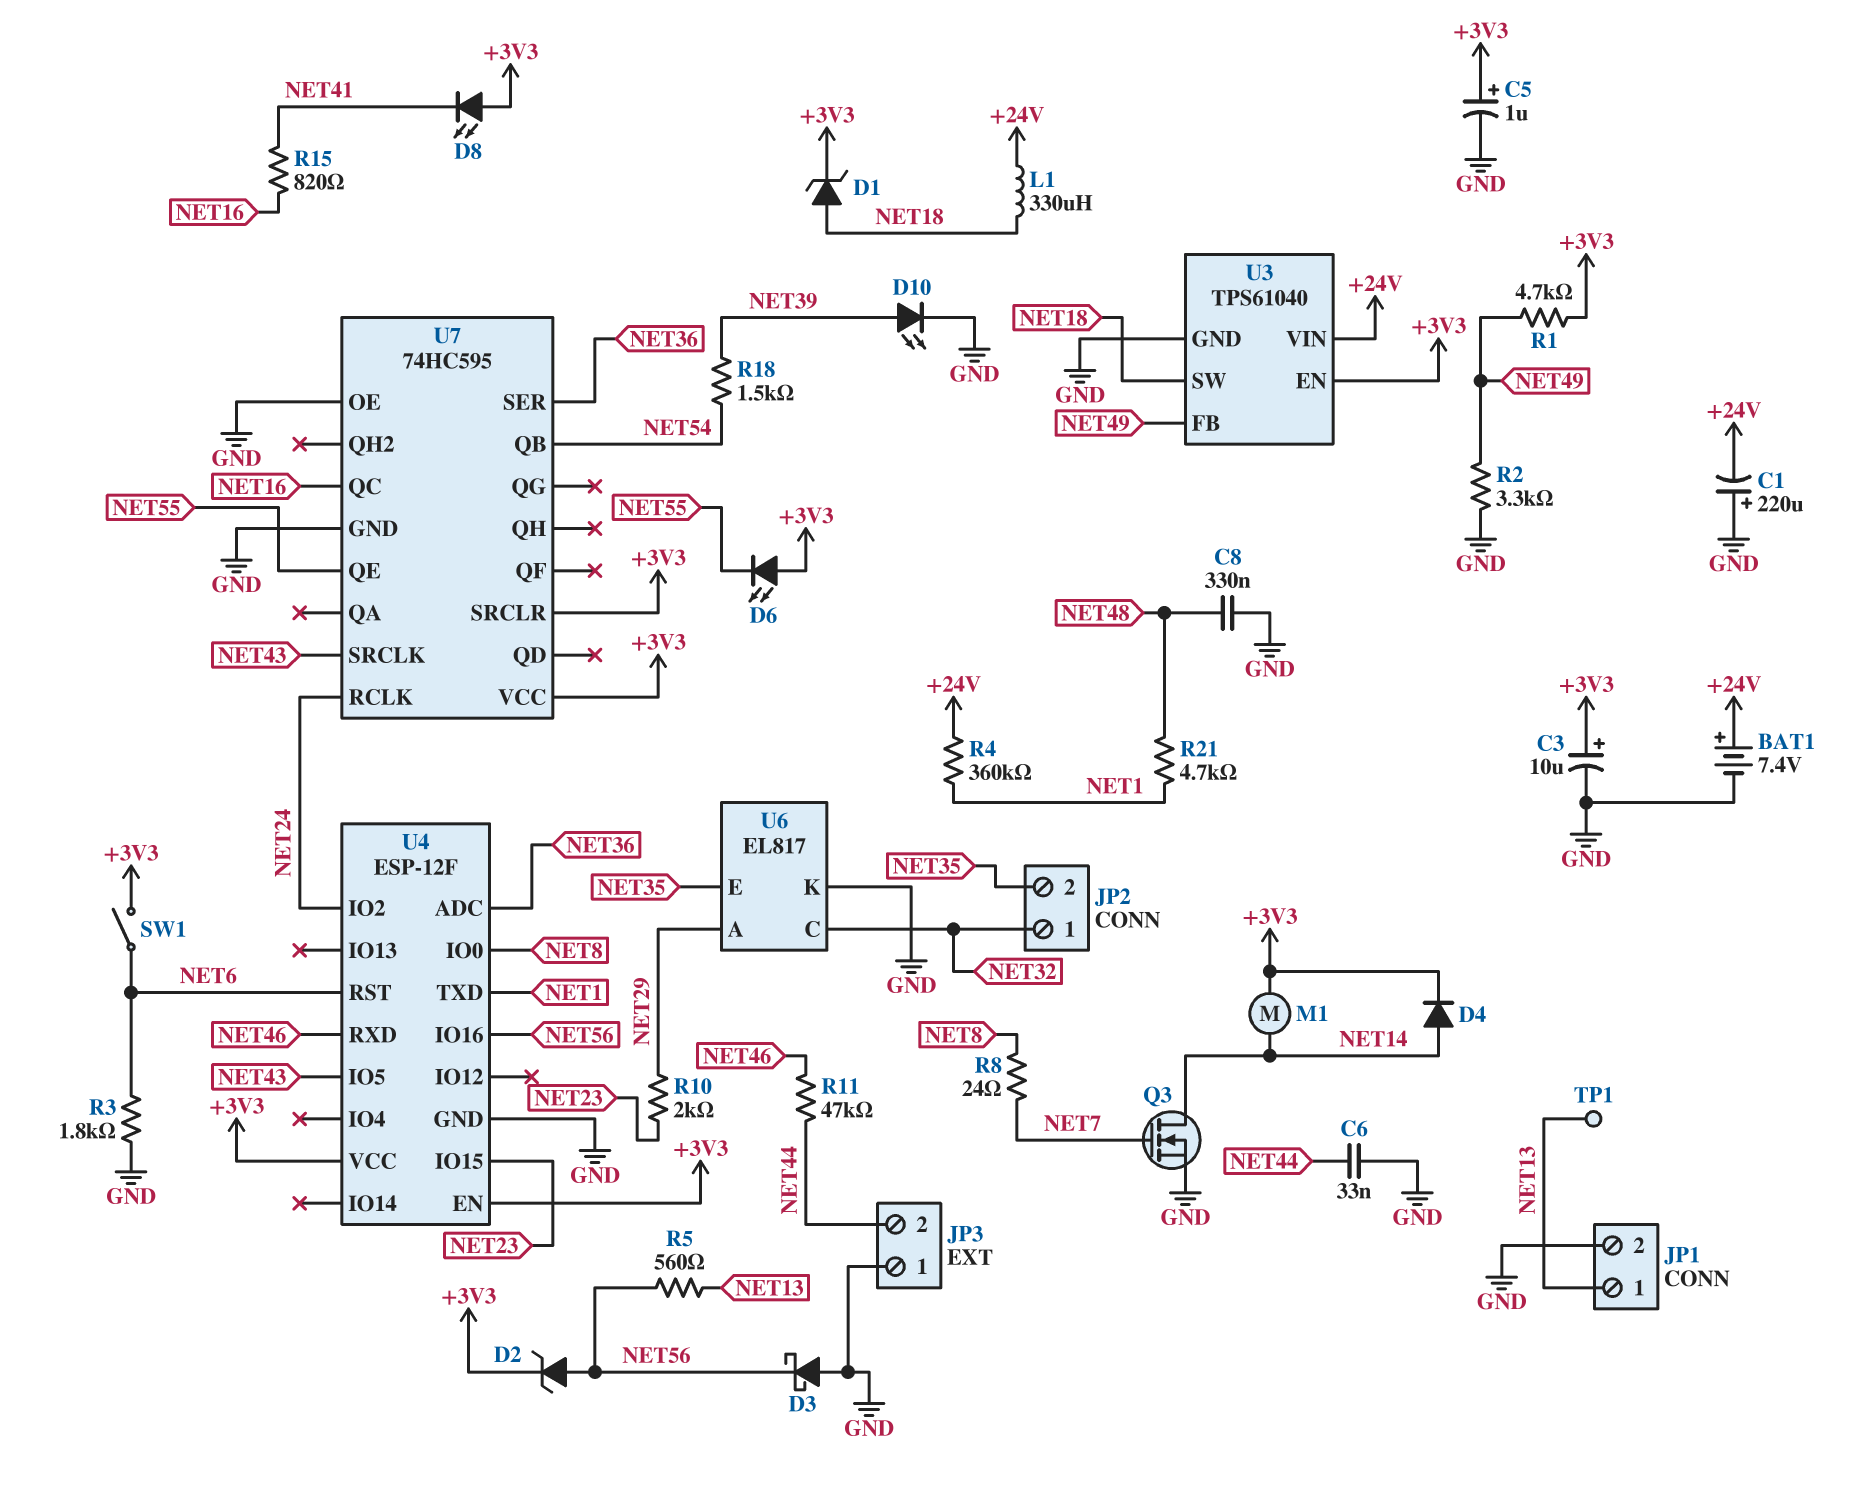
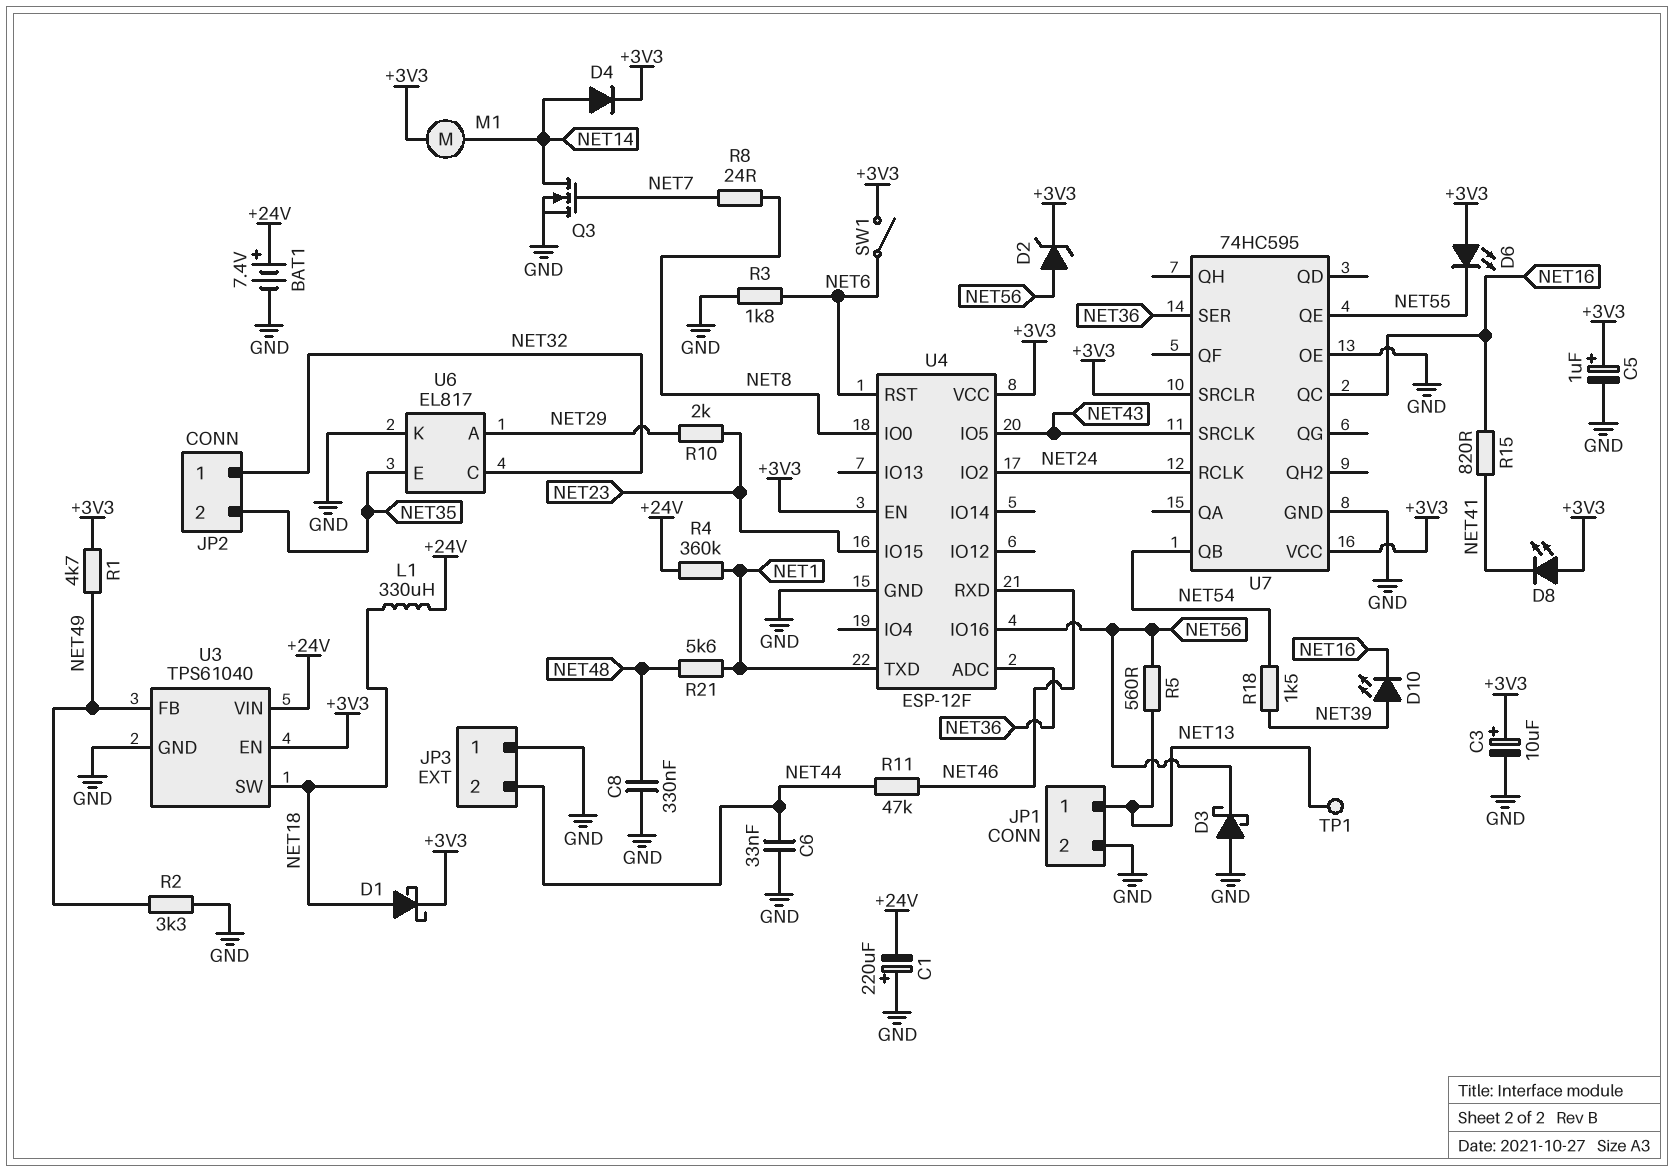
D1: zener (A NET18, K +3V3) -> schottky (A NET18, K +3V3)
D10: LED (A NET39, K GND) -> LED (A NET39, K NET16)
R21: 4.7k (NET1, NET48) -> 5.6k (NET1, NET48)

